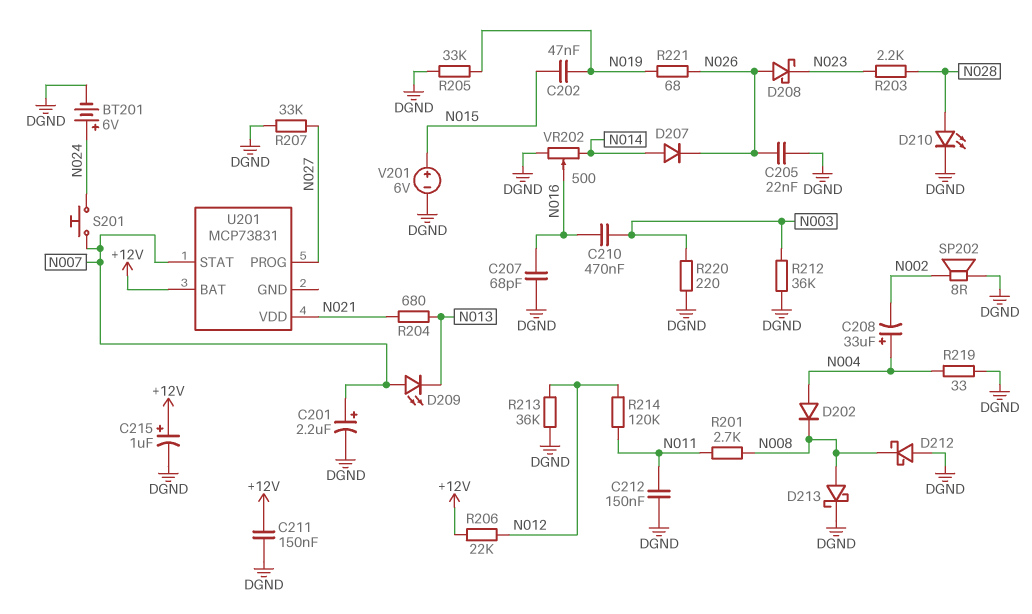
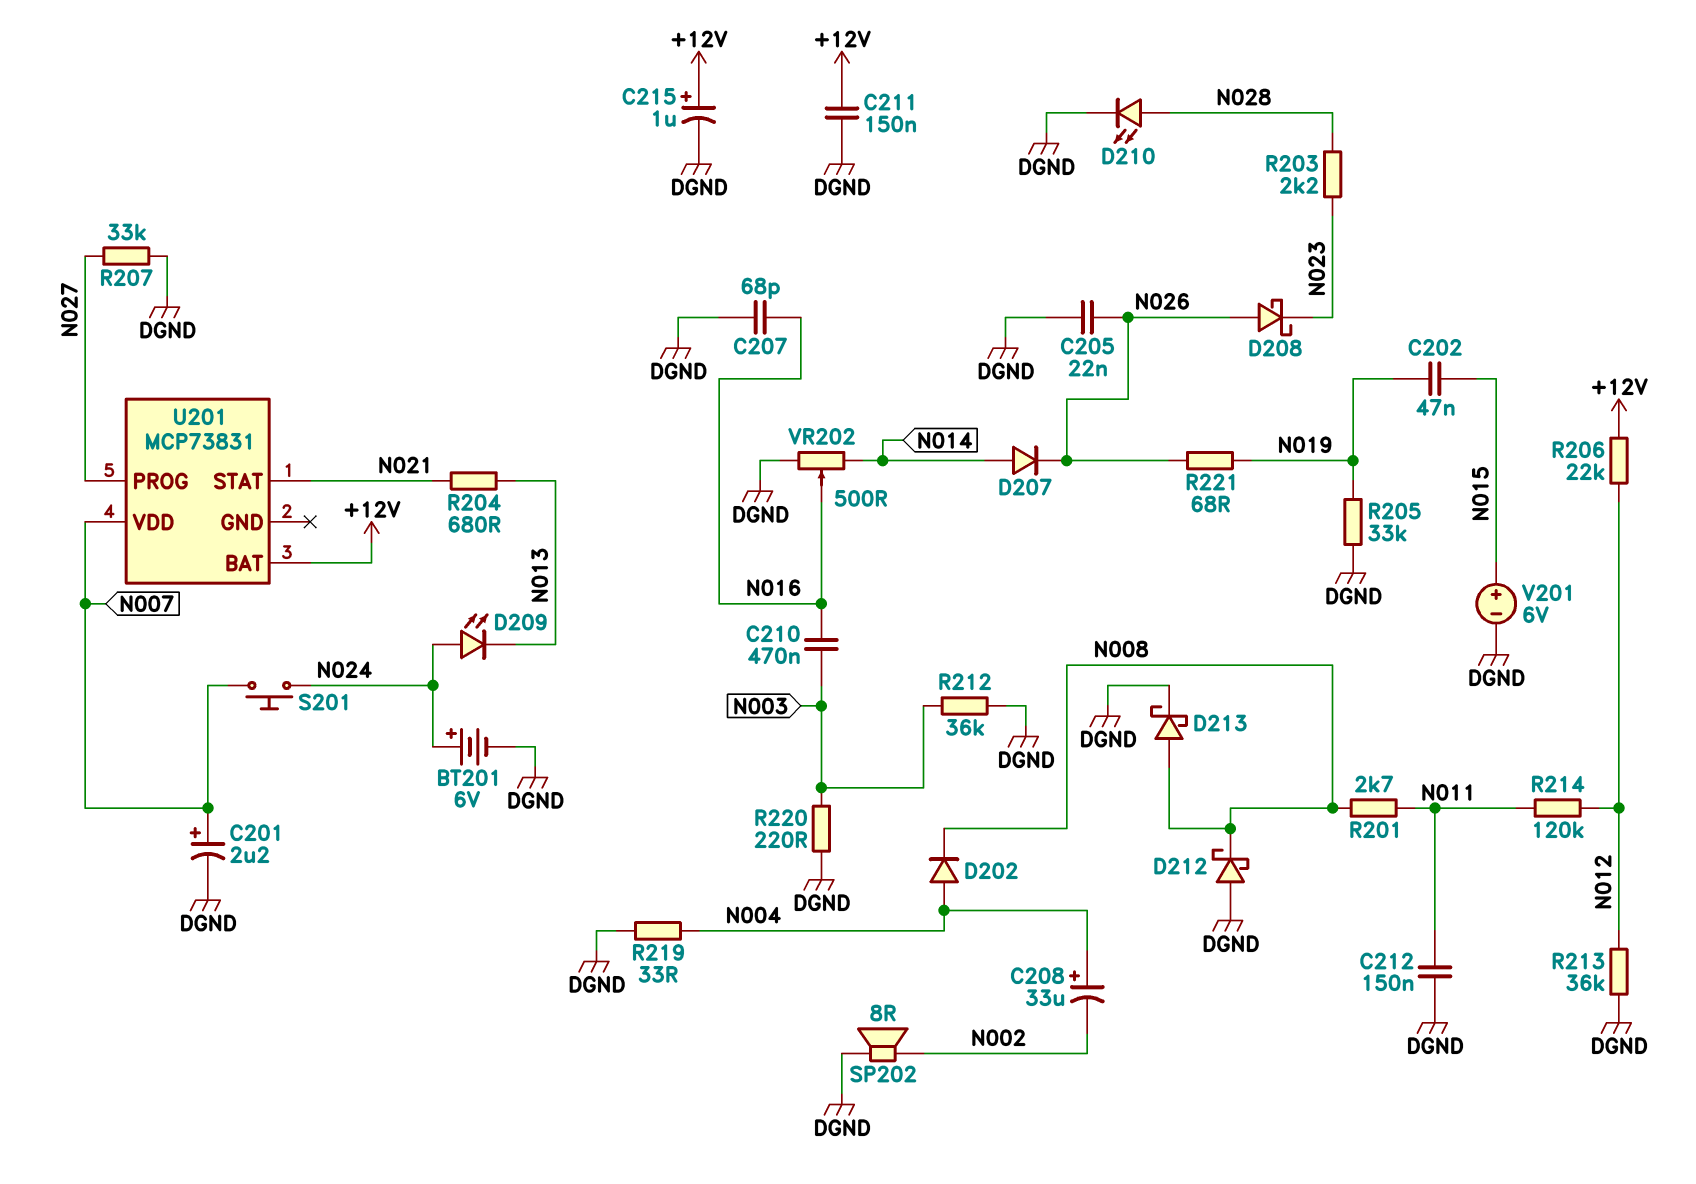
D209: LED (A N007, K N013) -> LED (A N024, K N013)
U201 pin STAT: N007 -> N021
U201 pin VDD: N021 -> N007

